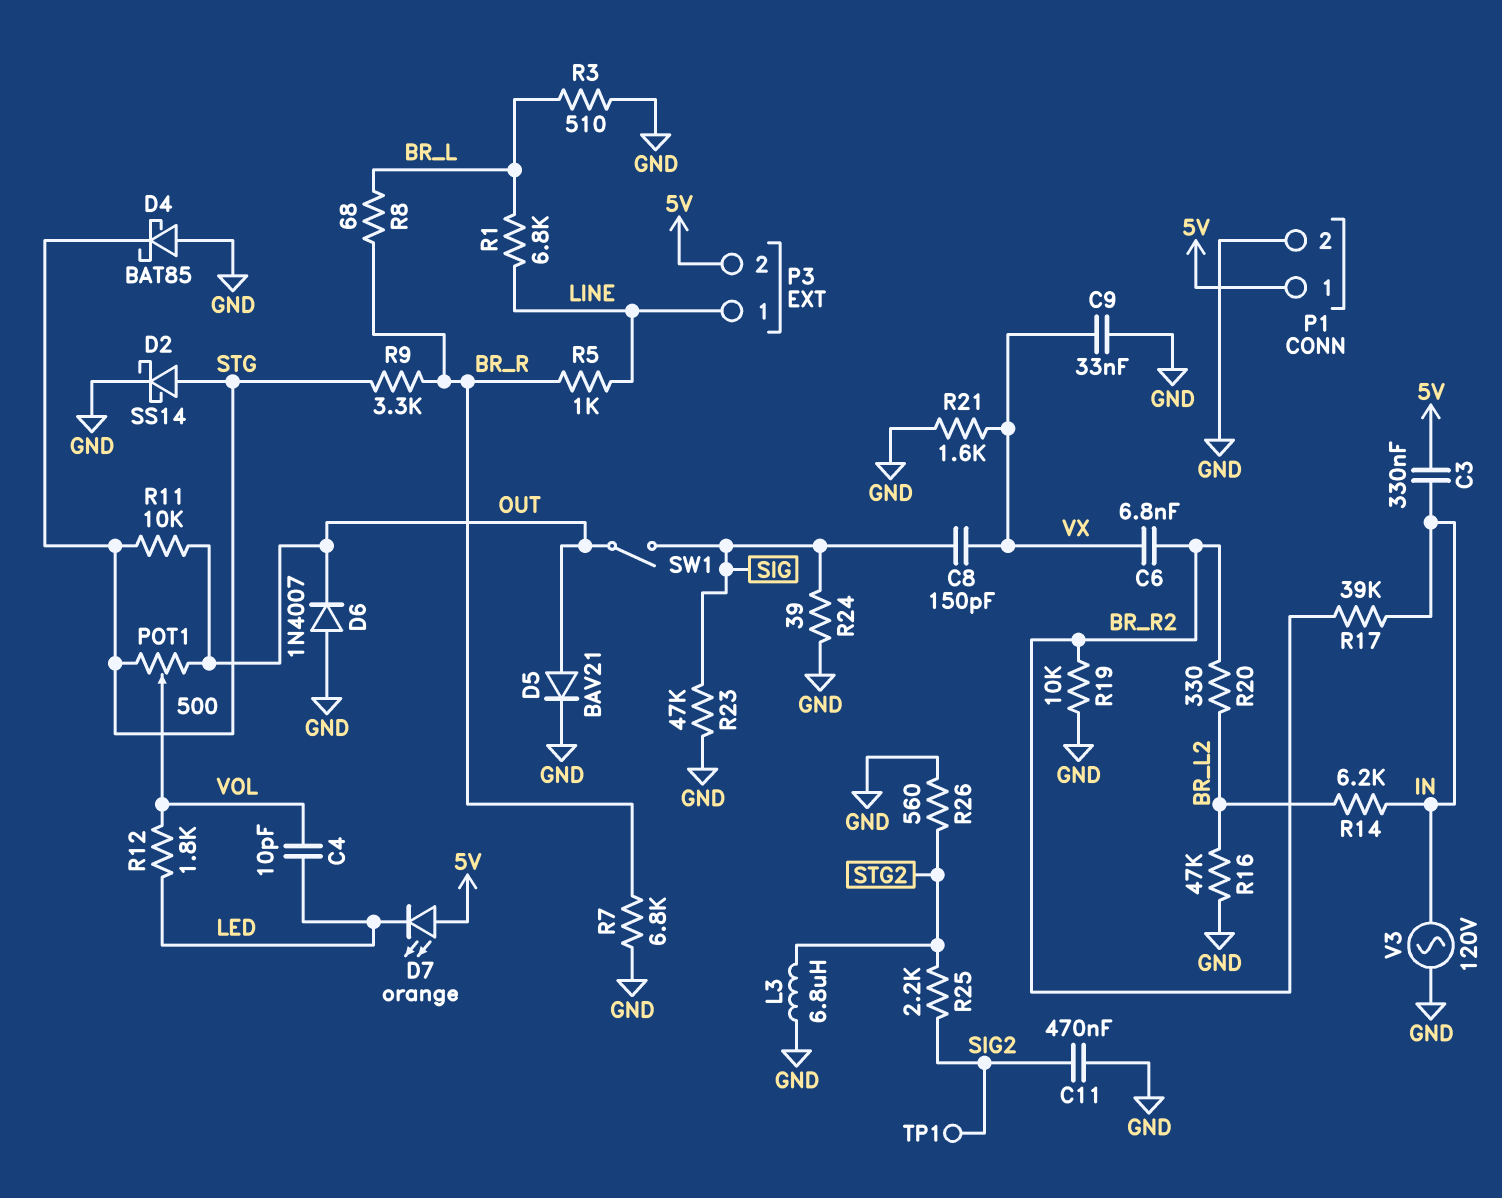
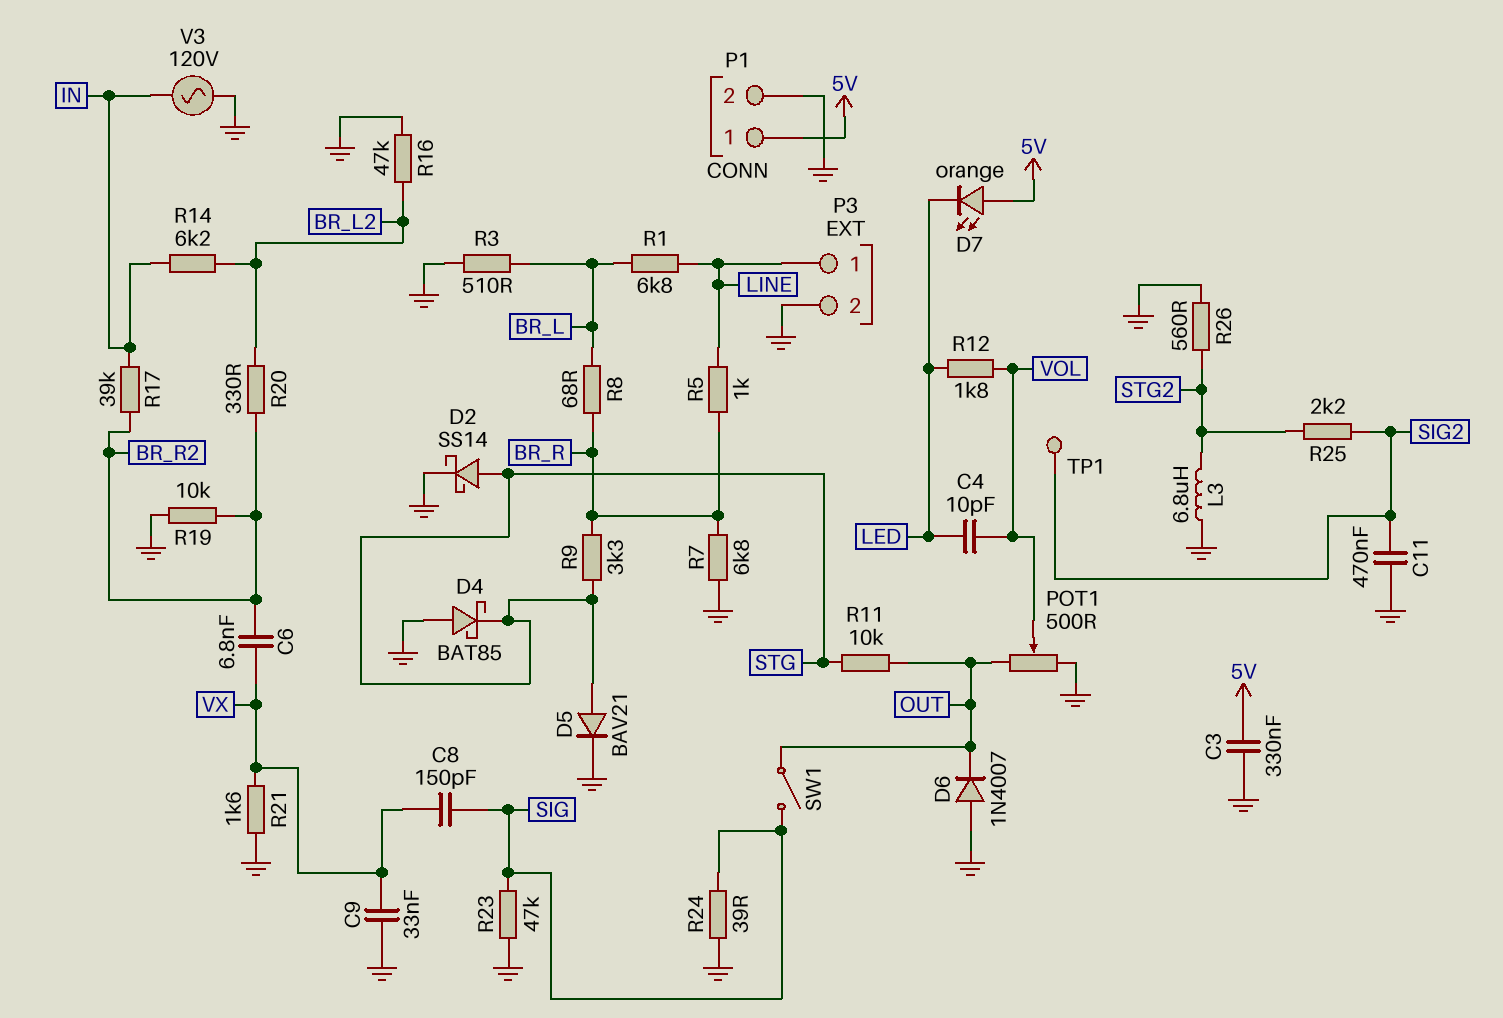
C3: 330nF (5V, IN) -> 330nF (5V, GND)
D5: diode BAV21 (A OUT, K GND) -> diode BAV21 (A STG, K GND)
P3 pin 2: 5V -> GND
POT1: 500 (OUT, STG, wiper VOL) -> 500 (GND, OUT, wiper VOL)

